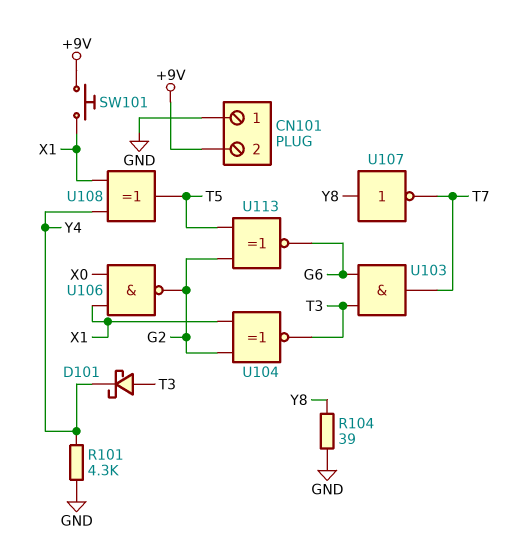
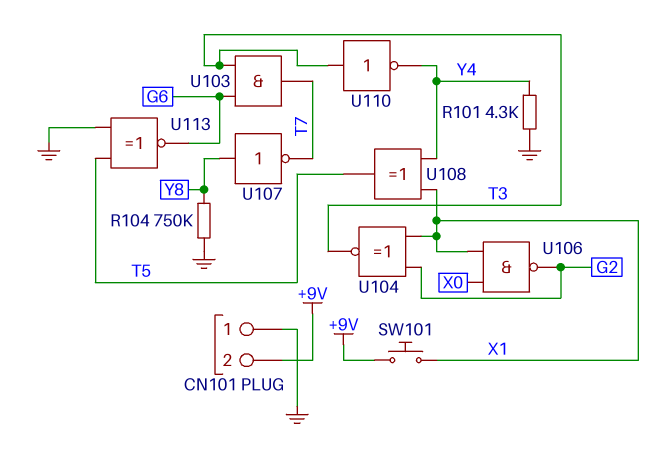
D101: schottky (A T3, K Y4) -> none
R104: 39 (GND, Y8) -> 750k (GND, Y8)
U110: none -> NOT (in T3, out Y4)
U113: XNOR (in G2, in T5, out G6) -> XNOR (in GND, in T5, out G6)

